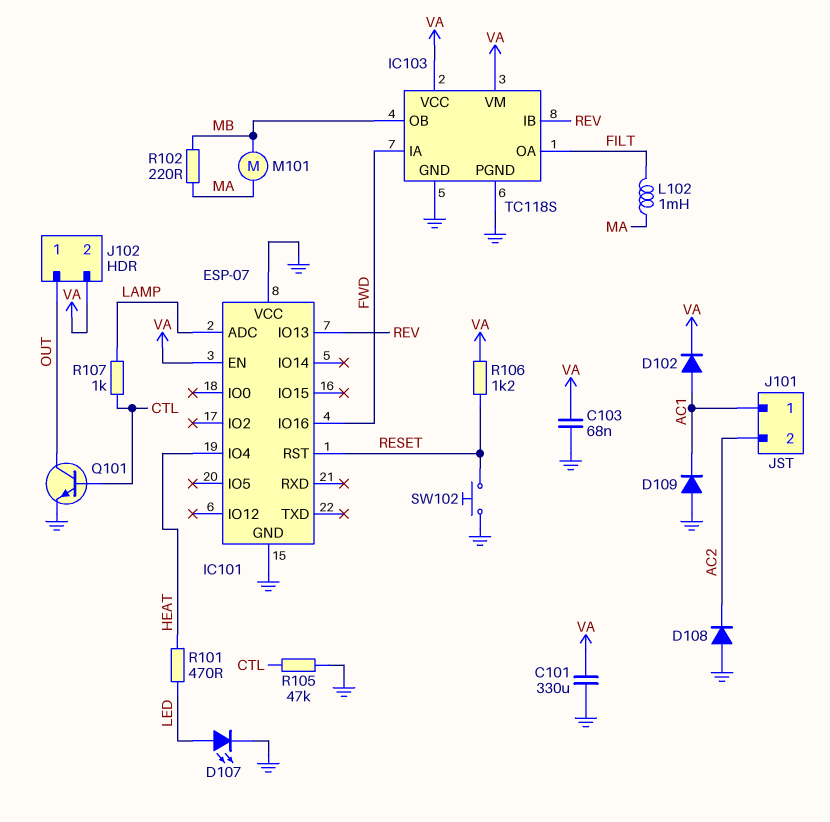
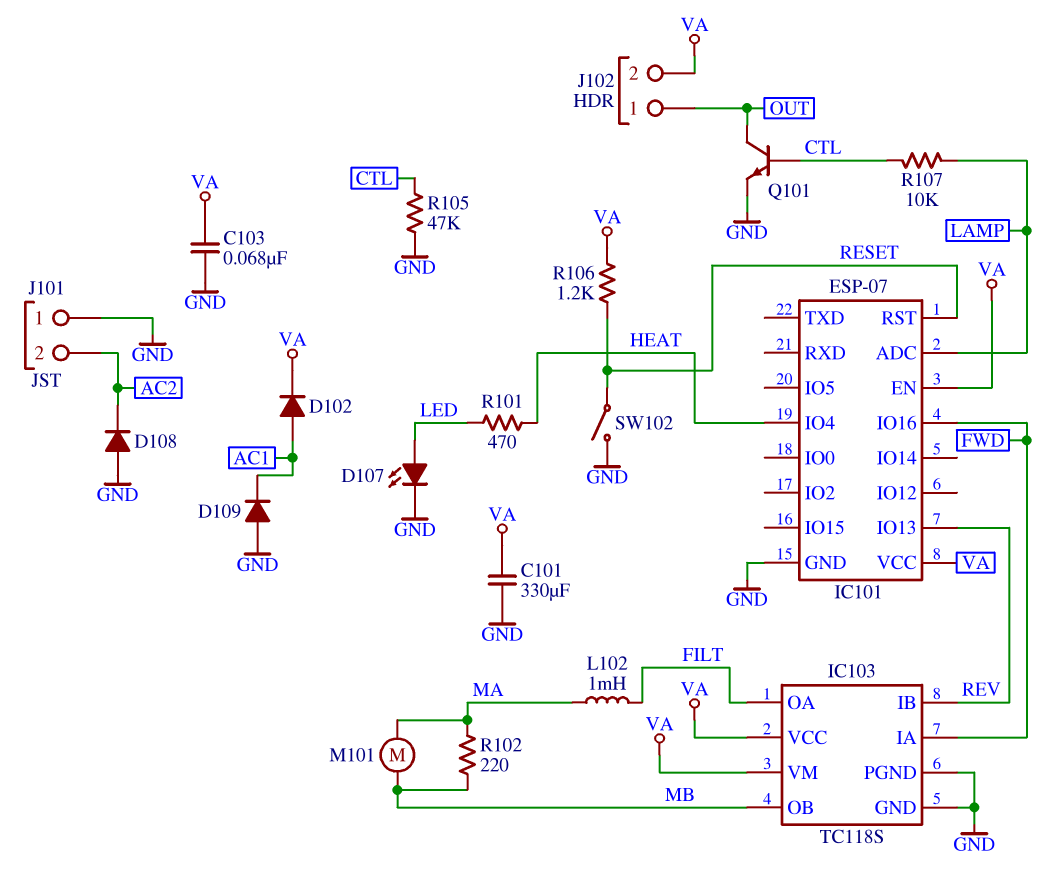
IC101 pin VCC: GND -> VA
J101 pin 1: AC1 -> GND
R107: 1k (CTL, LAMP) -> 10k (CTL, LAMP)
SW102: button (GND, RESET) -> switch (GND, RESET)

